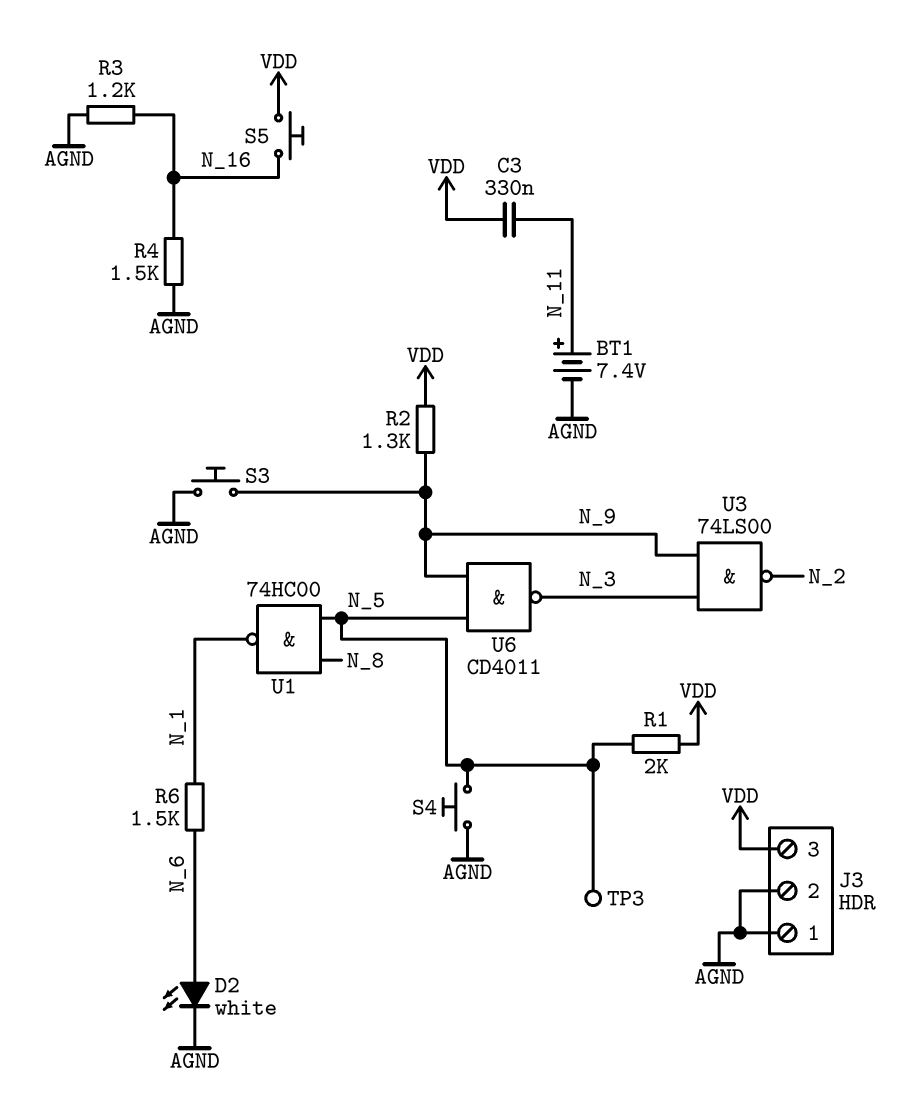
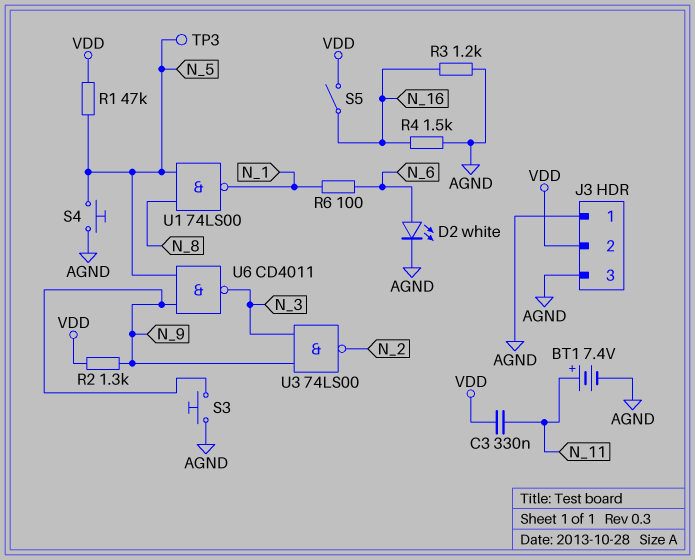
J3 pin 2: AGND -> VDD
J3 pin 3: VDD -> AGND
R1: 2k (N_5, VDD) -> 47k (N_5, VDD)
R6: 1.5k (N_1, N_6) -> 100 (N_1, N_6)
S5: button (N_16, VDD) -> switch (N_16, VDD)
U1: NAND 74HC00 (in N_5, in N_8, out N_1) -> NAND 74LS00 (in N_5, in N_8, out N_1)

